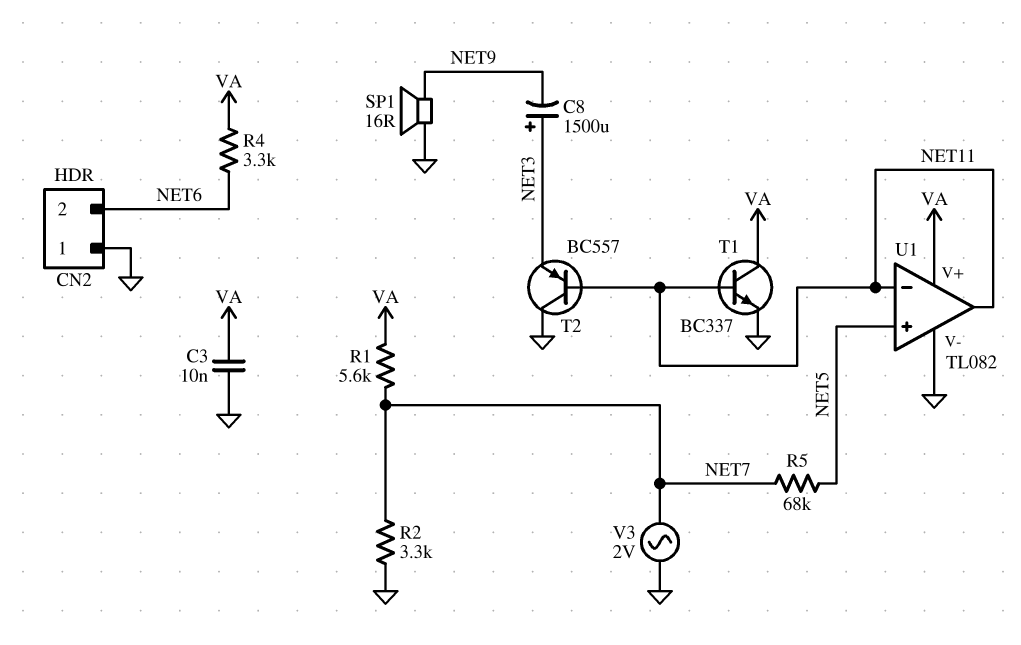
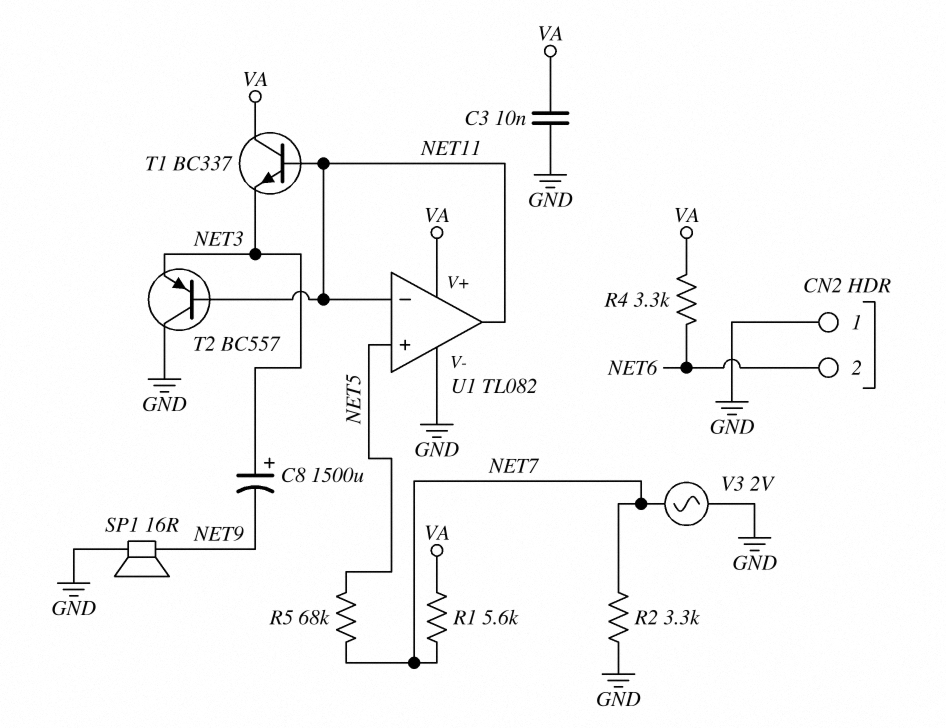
T1: NPN BC337 (B NET11, C VA, E GND) -> NPN BC337 (B NET11, C VA, E NET3)

